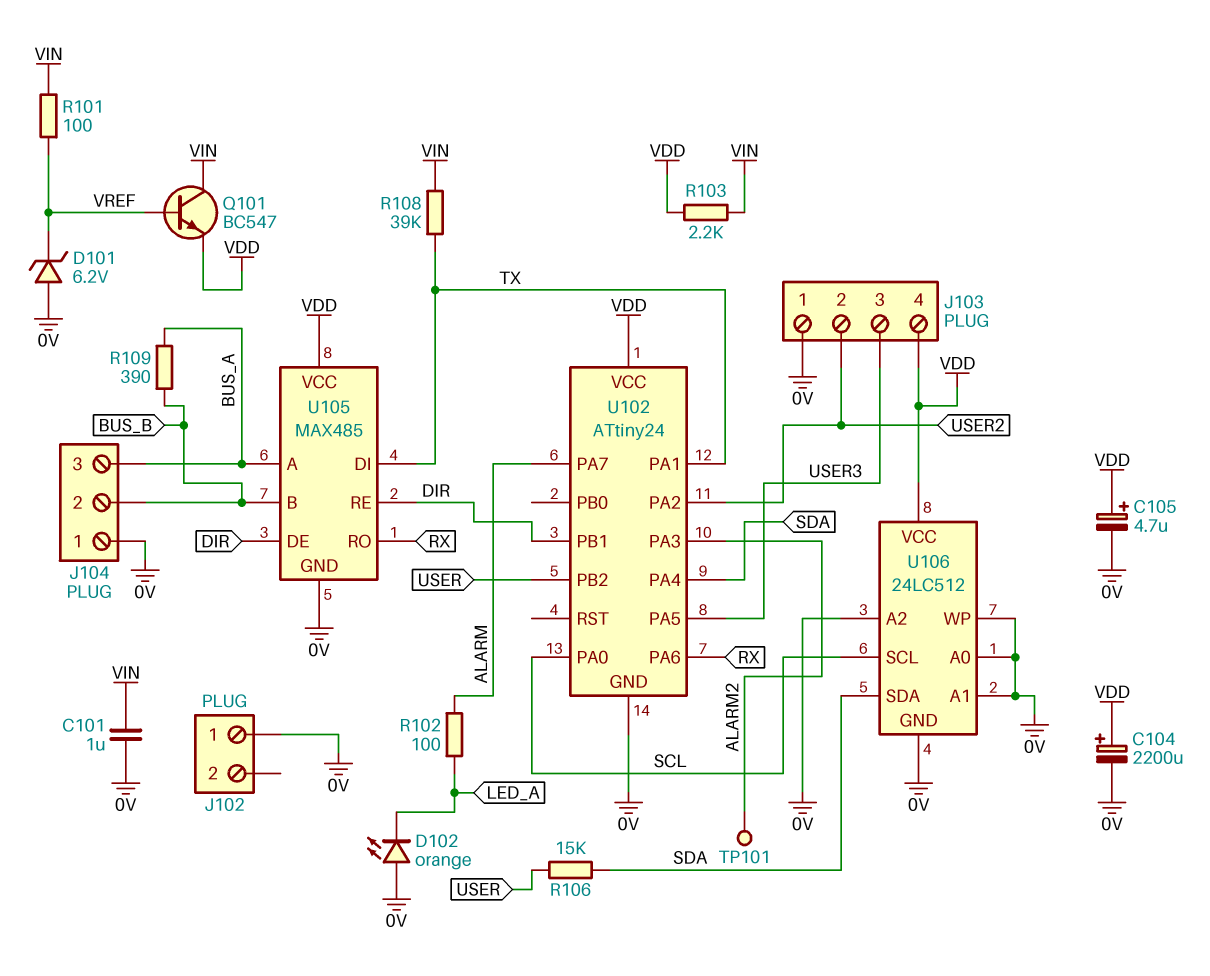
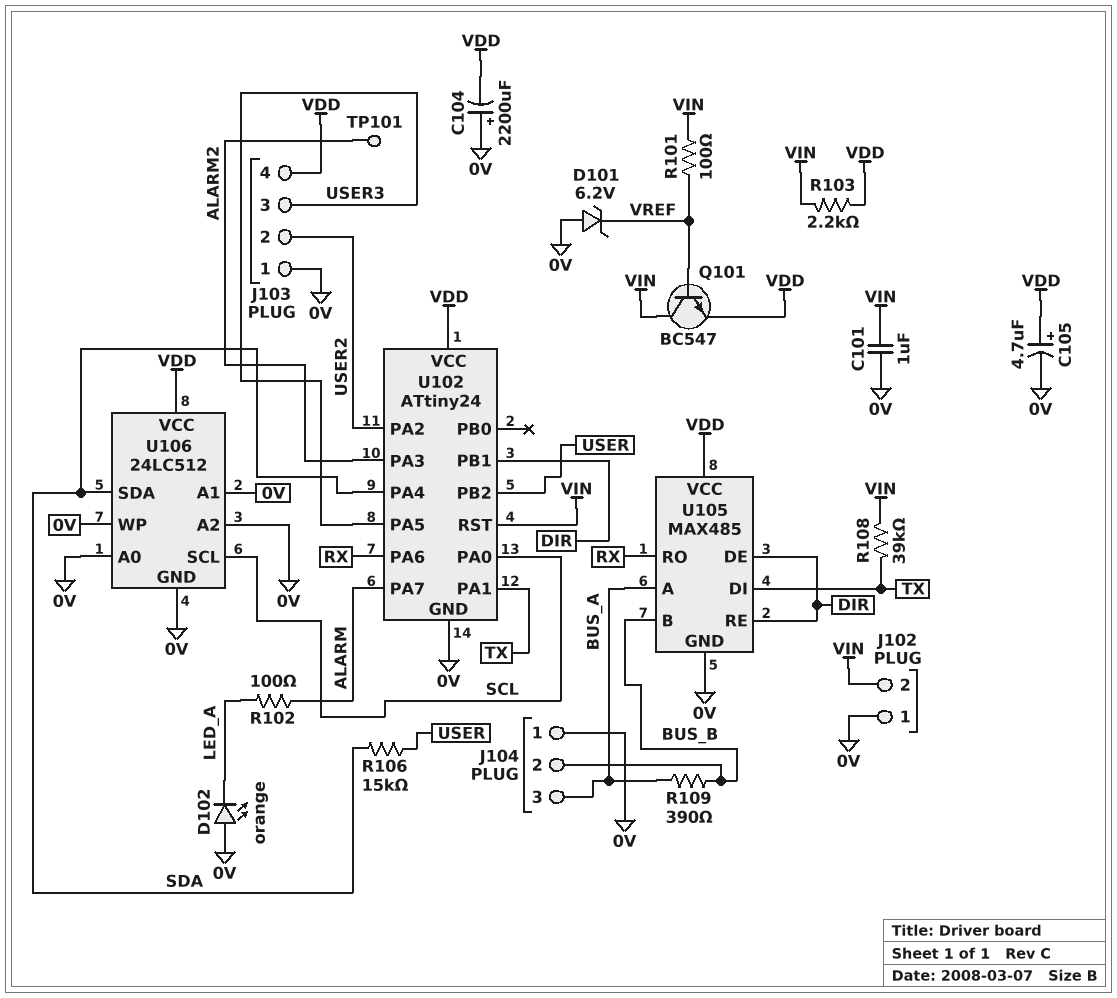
C104: 2200uF (plus VDD, minus 0V) -> 2200uF (plus 0V, minus VDD)
J102 pin 2: none -> VIN
U102 pin RST: none -> VIN

